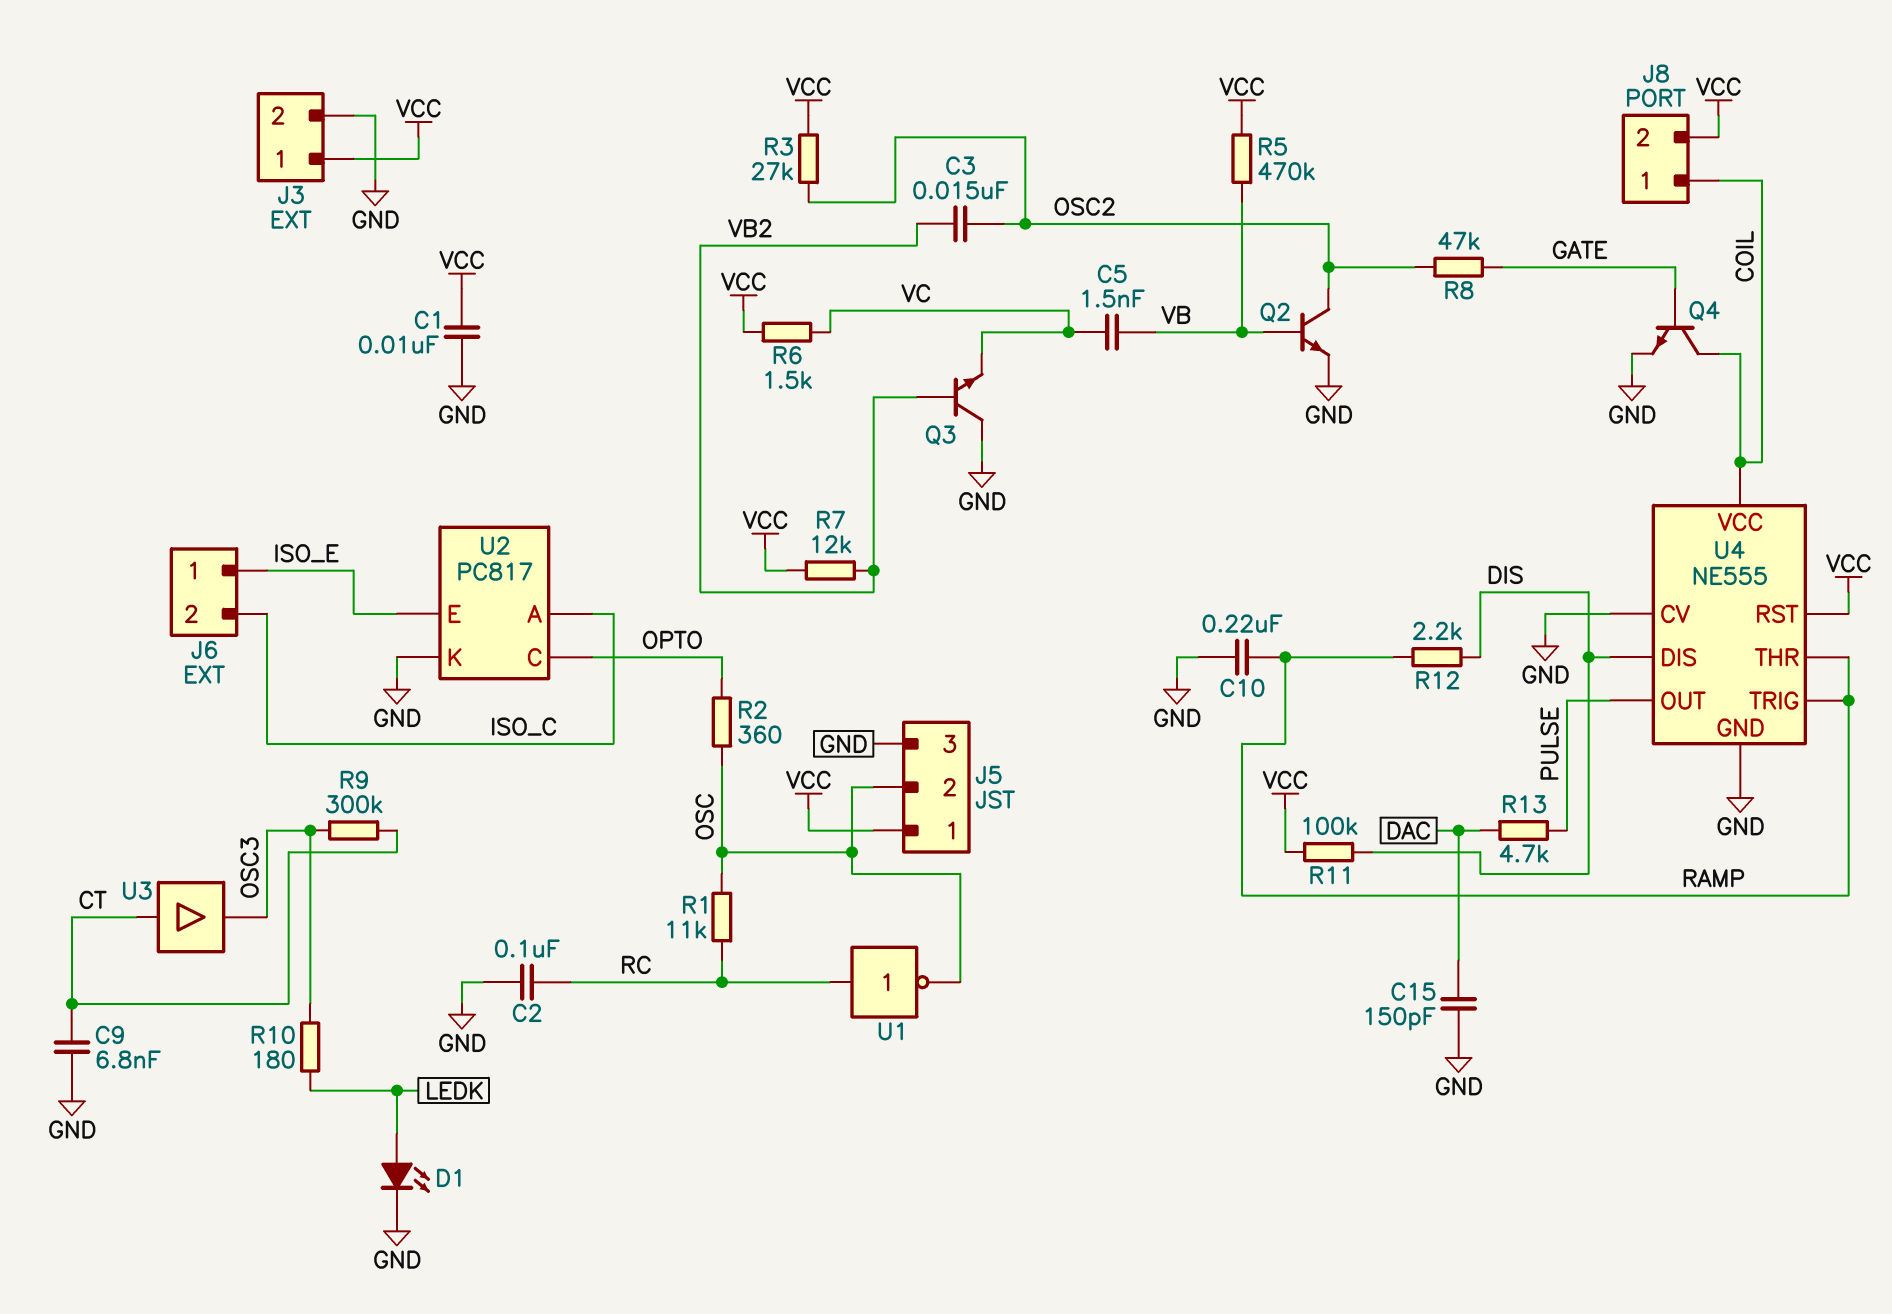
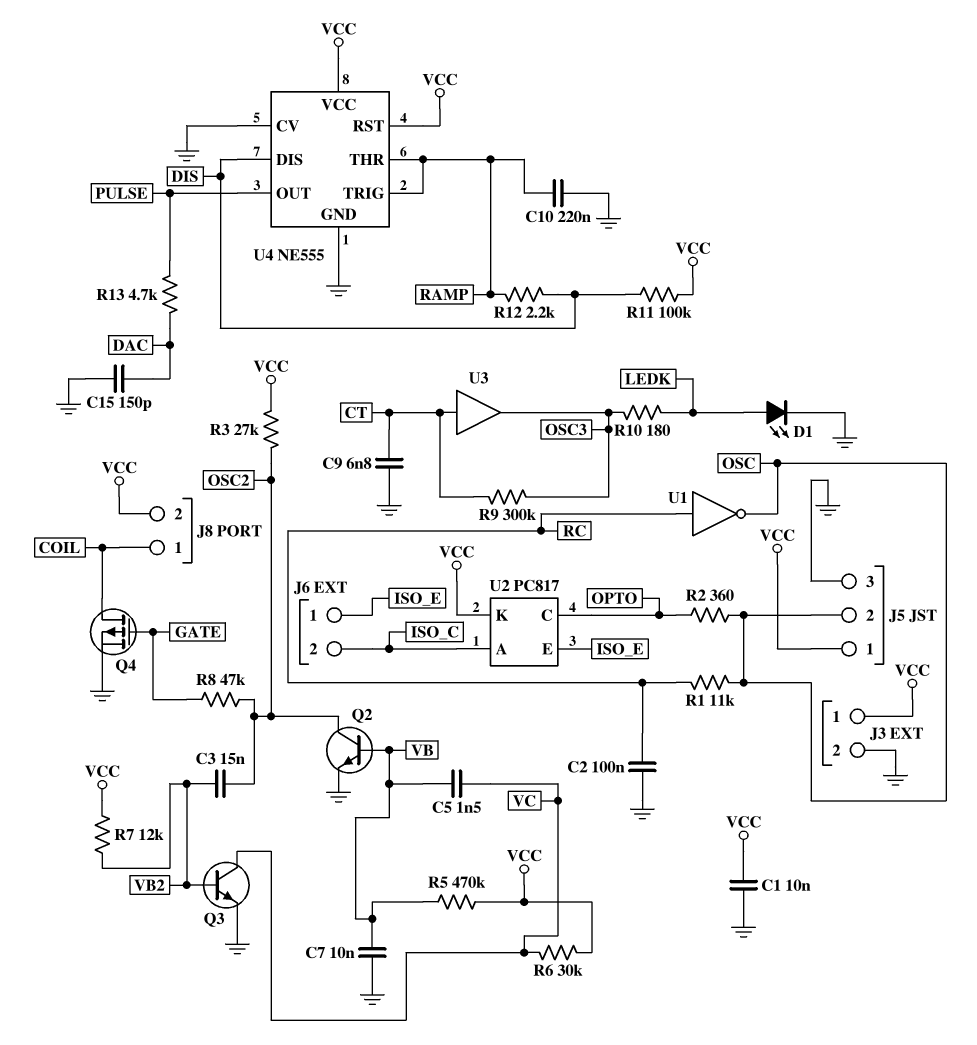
C7: none -> 10nF (GND, VB)
Q3: NPN (B VB2, C GND, E VC) -> NPN (B VB2, C VC, E GND)
Q4: NPN (B GATE, C COIL, E GND) -> PMOS (G GATE, D COIL, S GND)
R6: 1.5k (VC, VCC) -> 30k (VC, VCC)
U2 pin K: GND -> VCC
U4 pin VCC: COIL -> VCC

